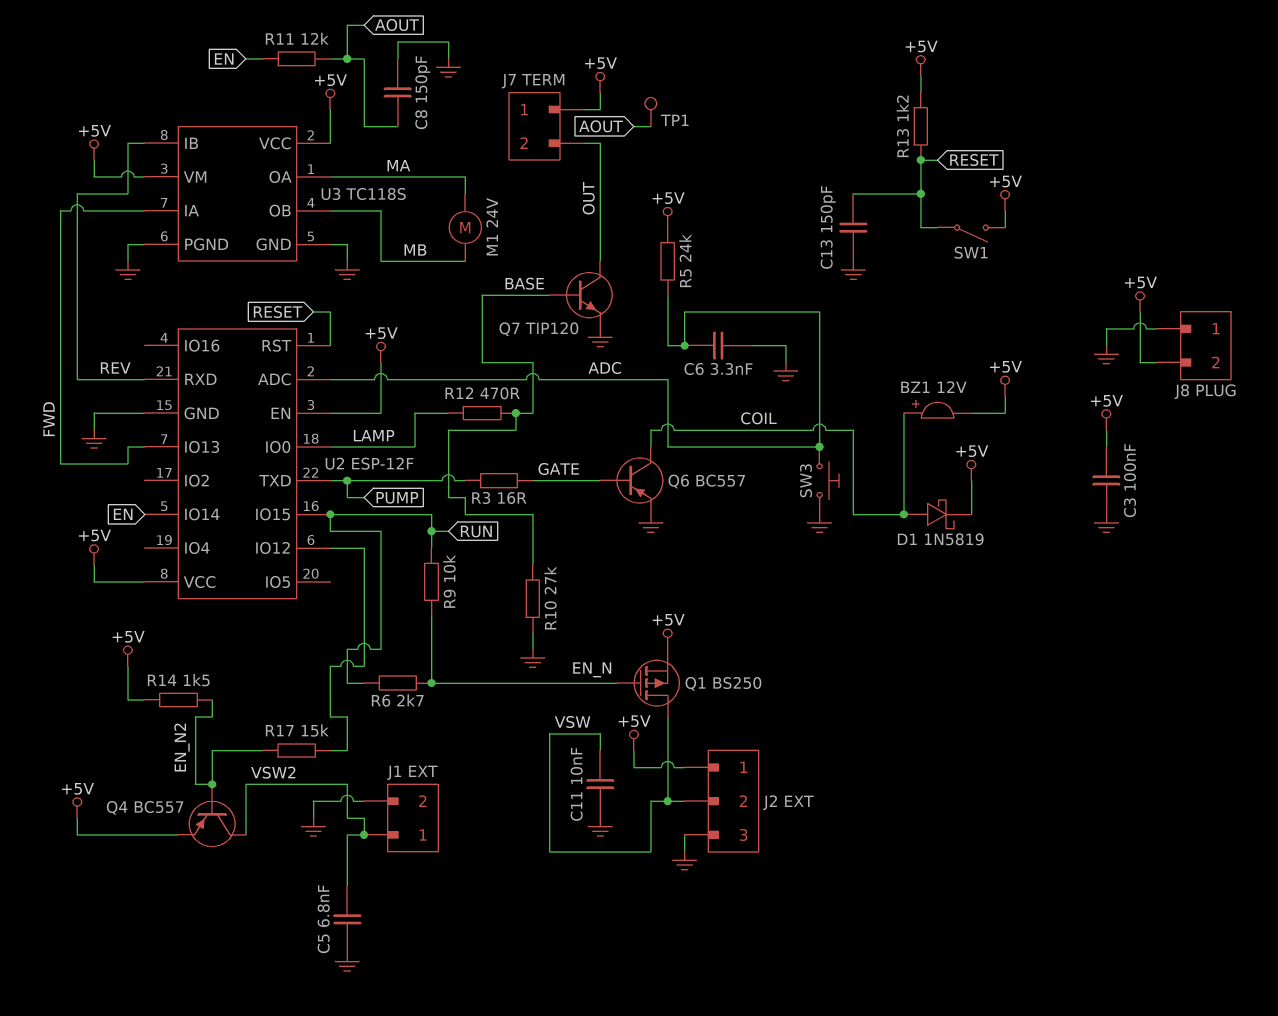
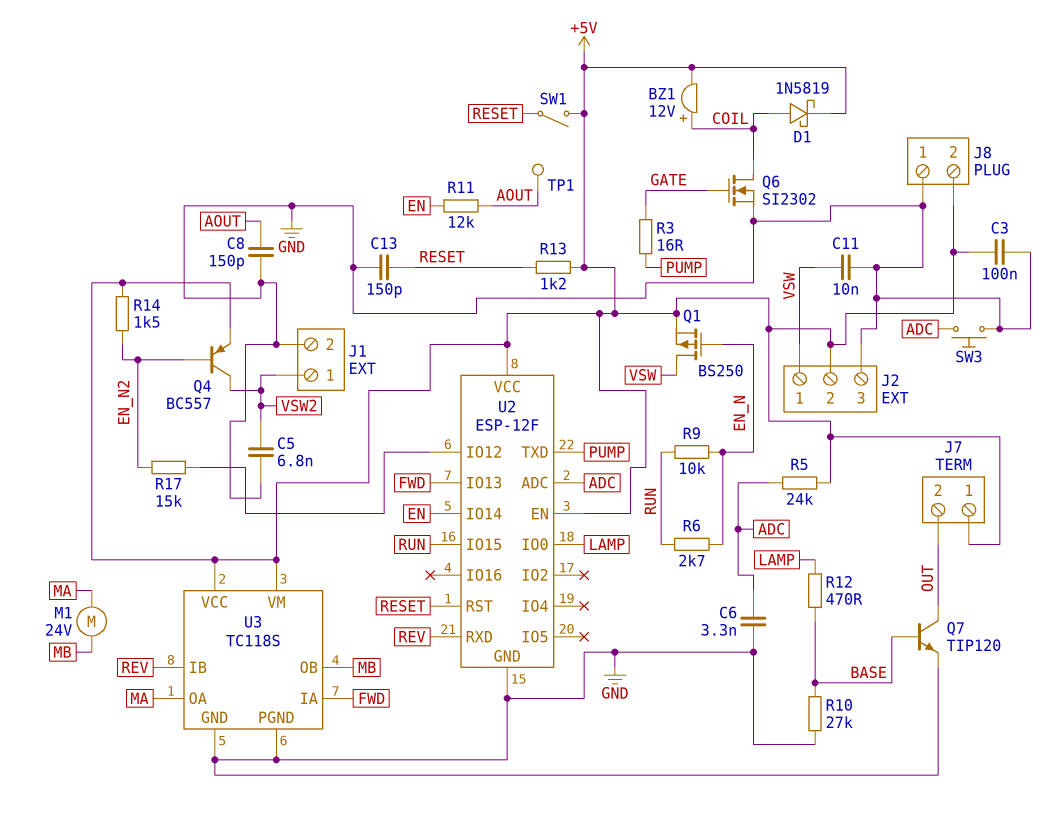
J2 pin 1: +5V -> VSW
J2 pin 2: VSW -> +5V
Q6: PNP BC557 (B GATE, C COIL, E GND) -> NMOS SI2302 (G GATE, D COIL, S GND)

